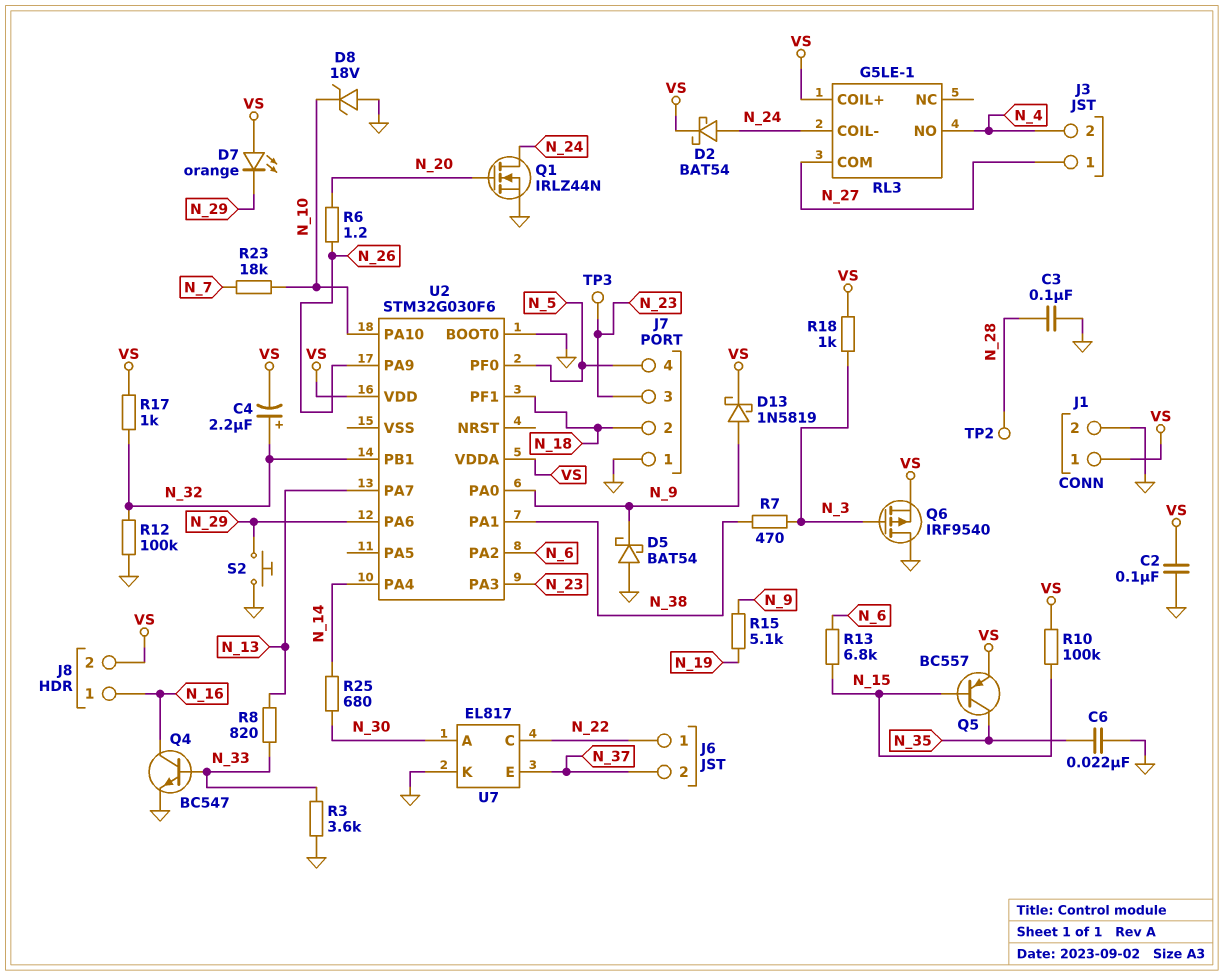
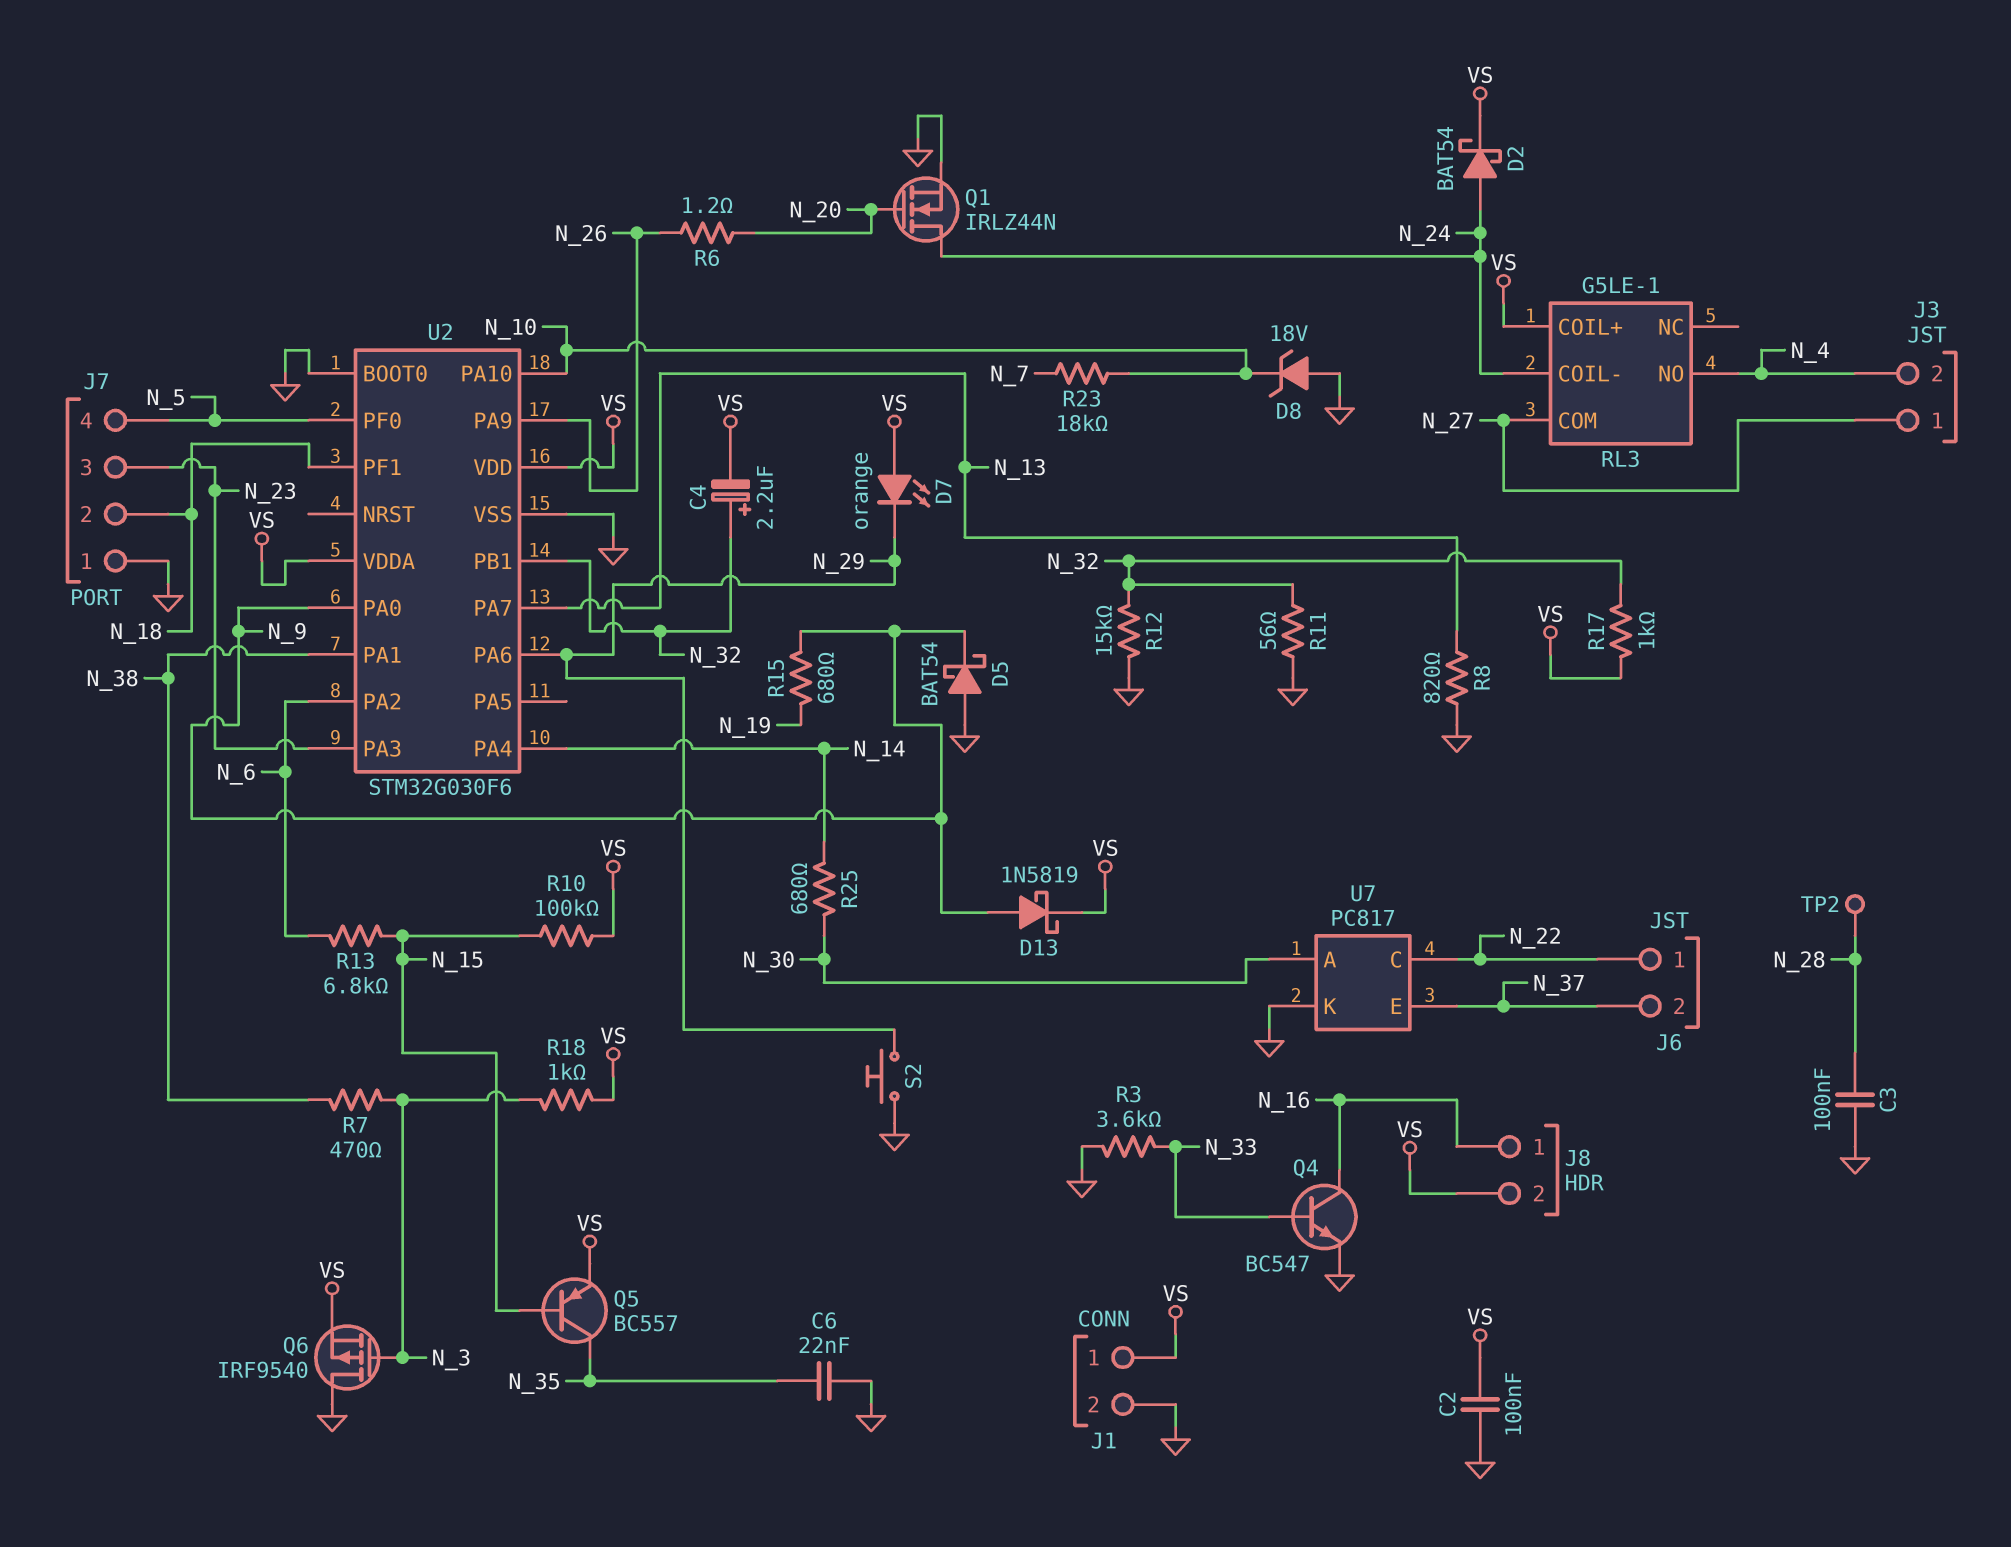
R8: 820 (N_13, N_33) -> 820 (GND, N_13)
R11: none -> 56 (GND, N_32)
R12: 100k (GND, N_32) -> 15k (GND, N_32)
R15: 5.1k (N_9, N_19) -> 680 (N_9, N_19)
TP3: test point (N_23) -> none
U2 pin VSS: none -> GND
U7: EL817 -> PC817

